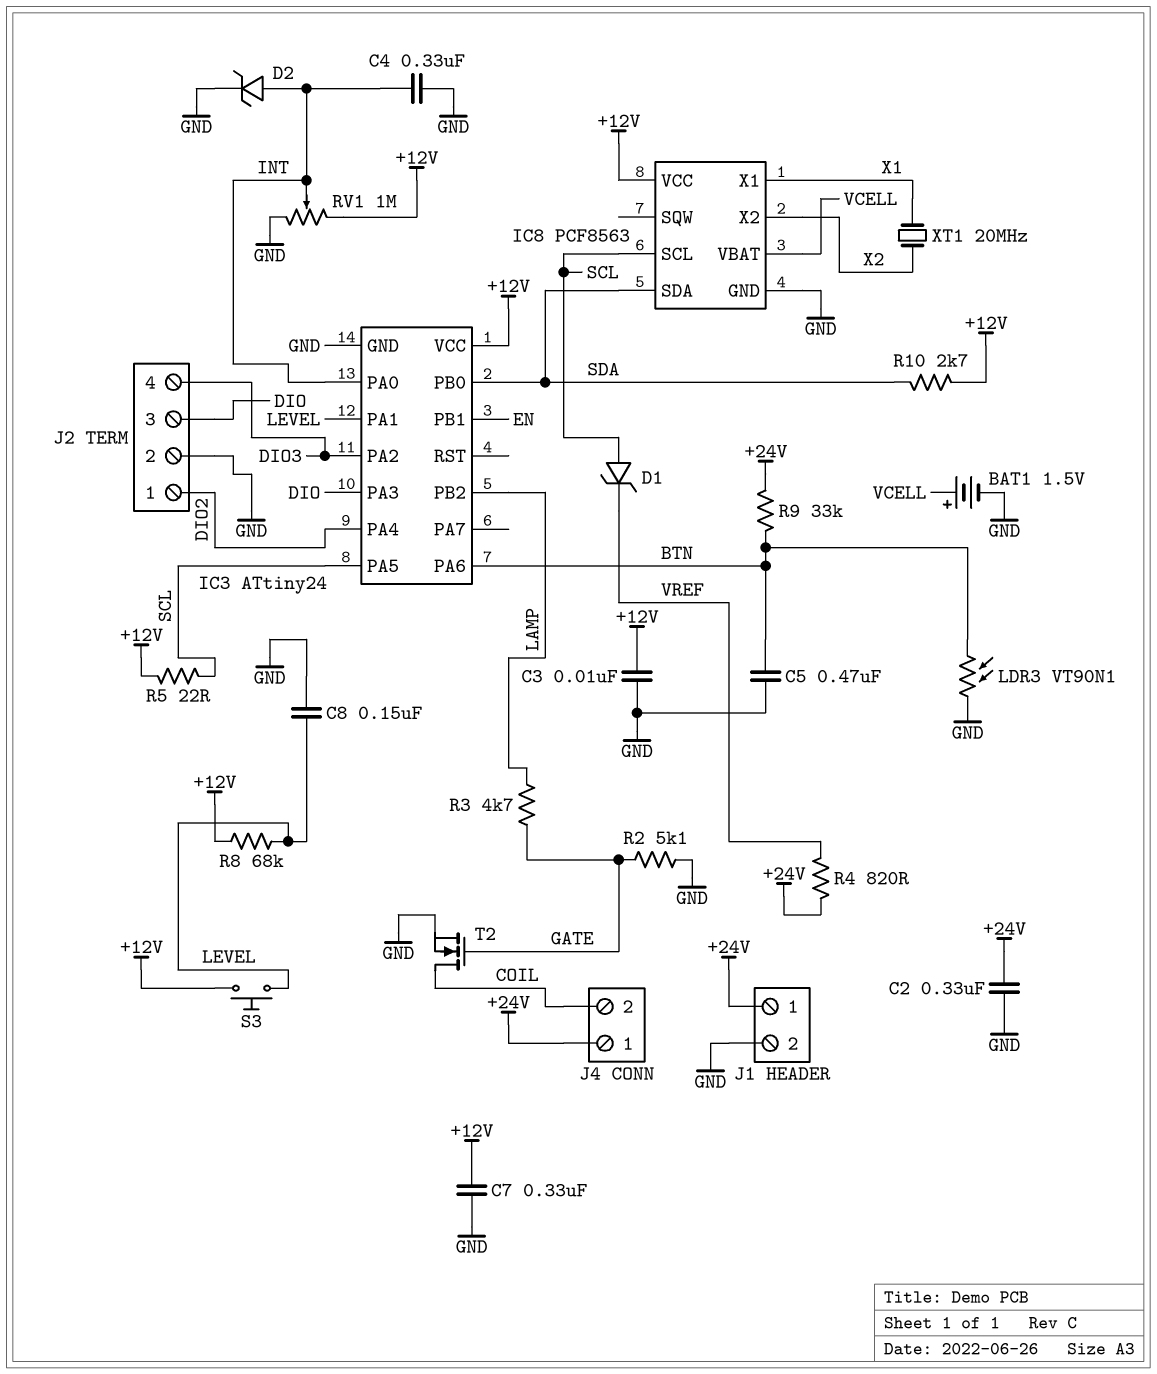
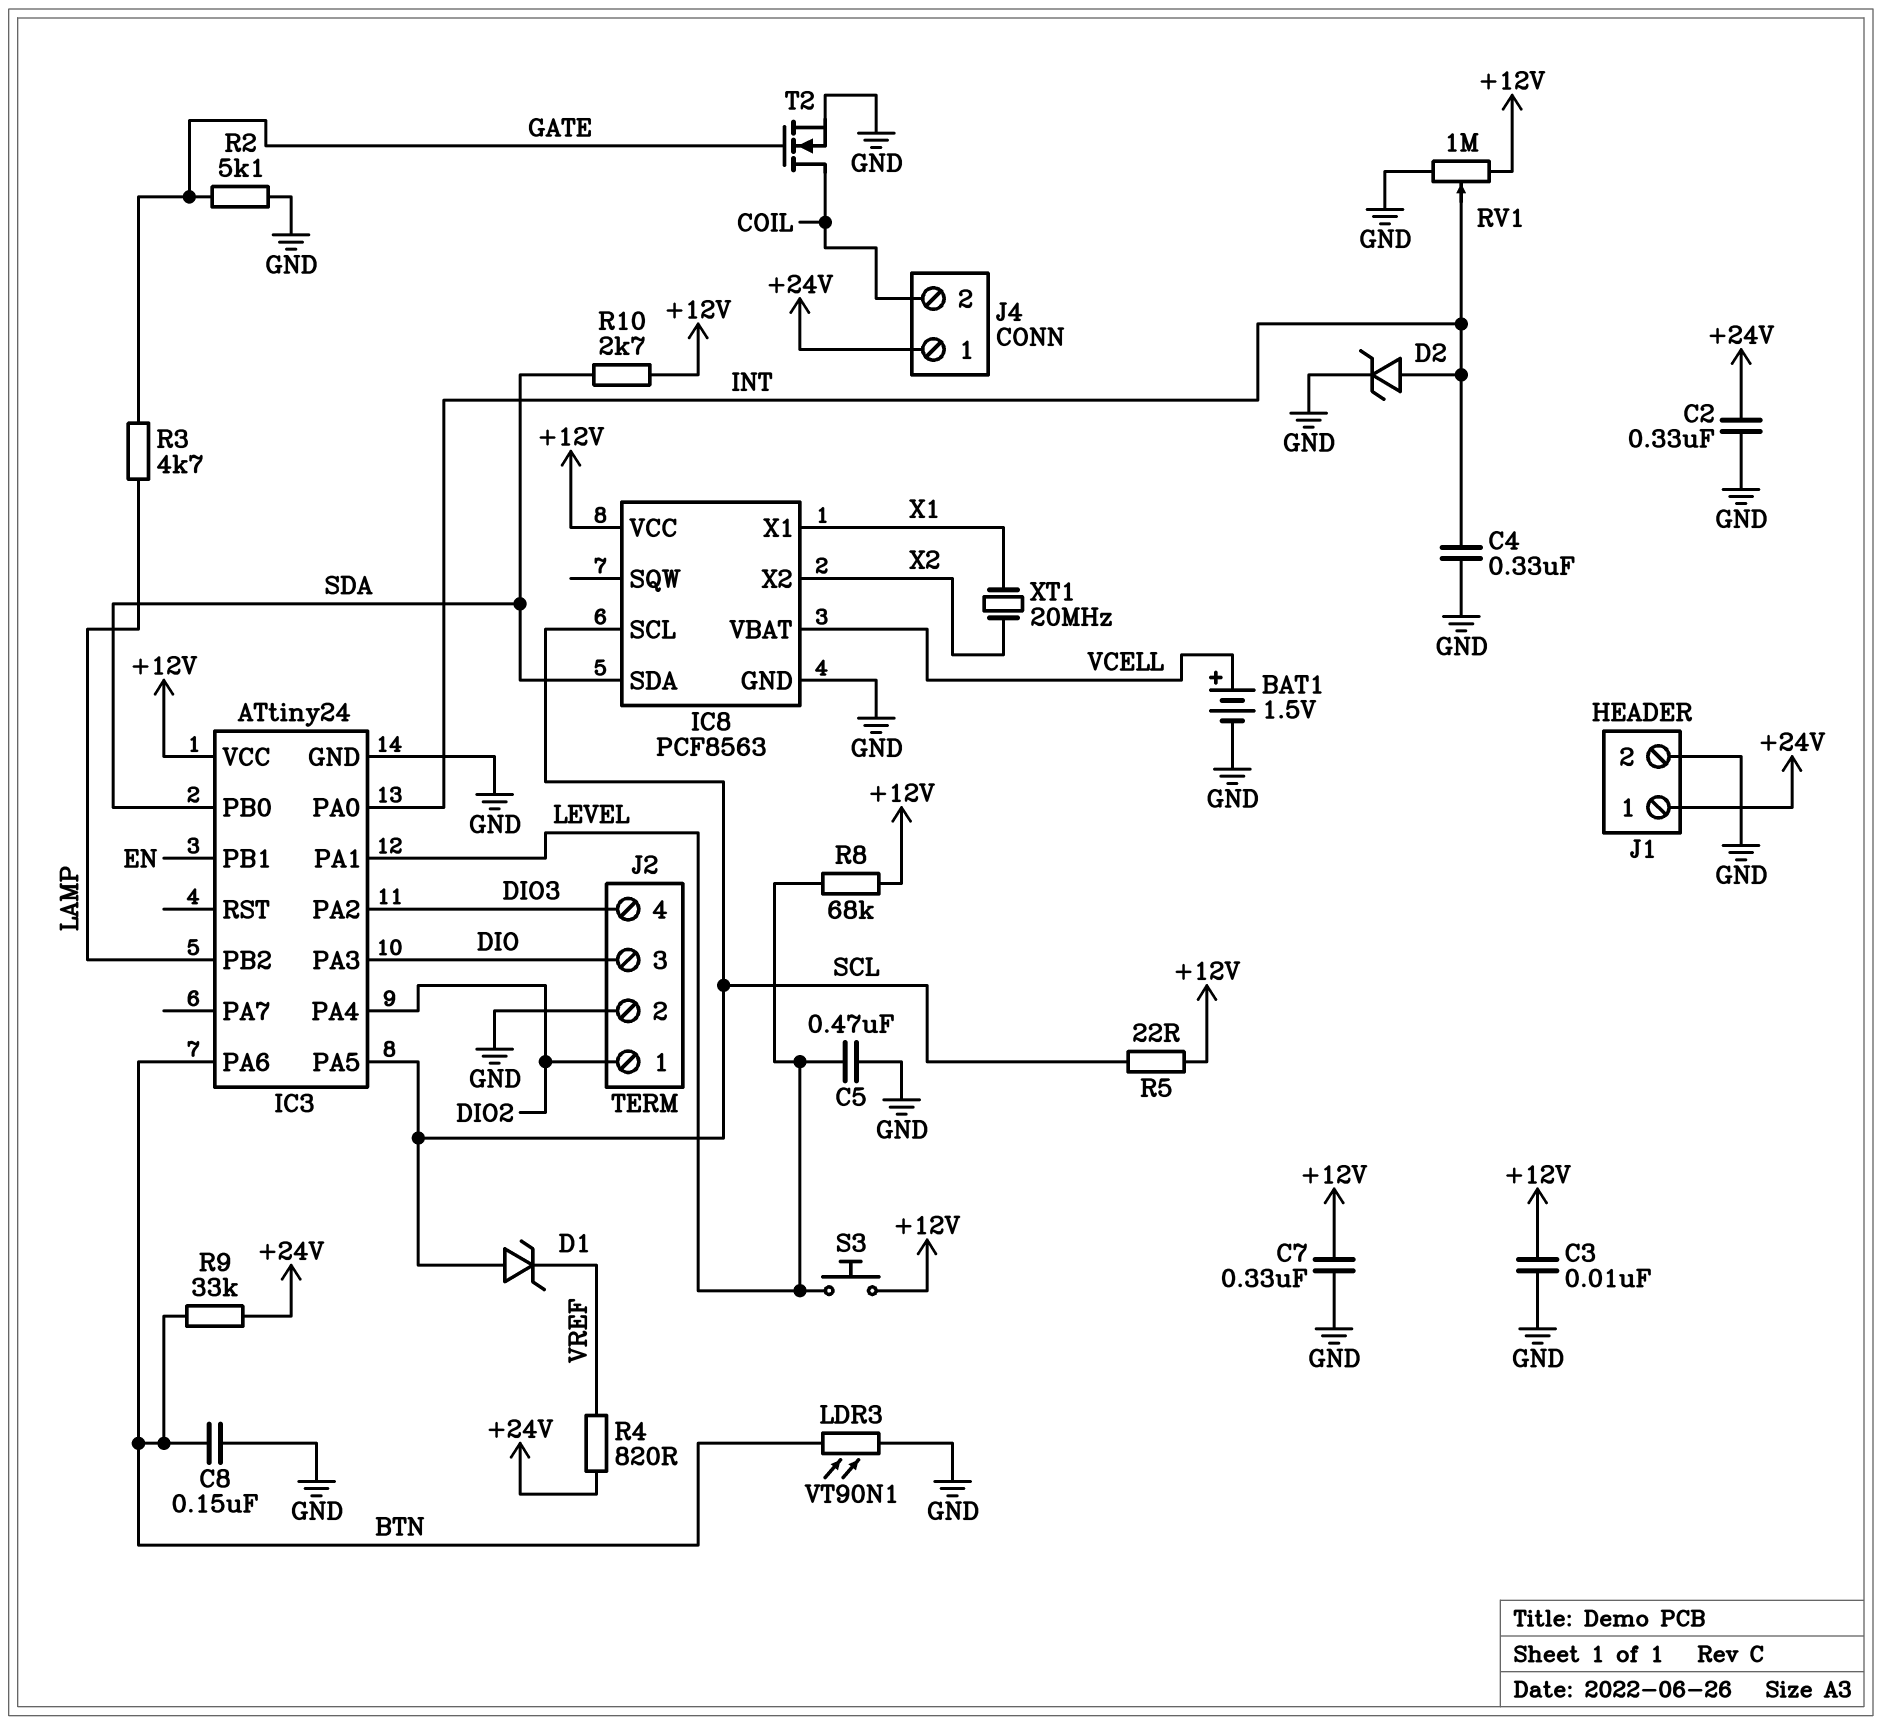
C5: 470nF (BTN, GND) -> 470nF (GND, LEVEL)
C8: 150nF (GND, LEVEL) -> 150nF (BTN, GND)

